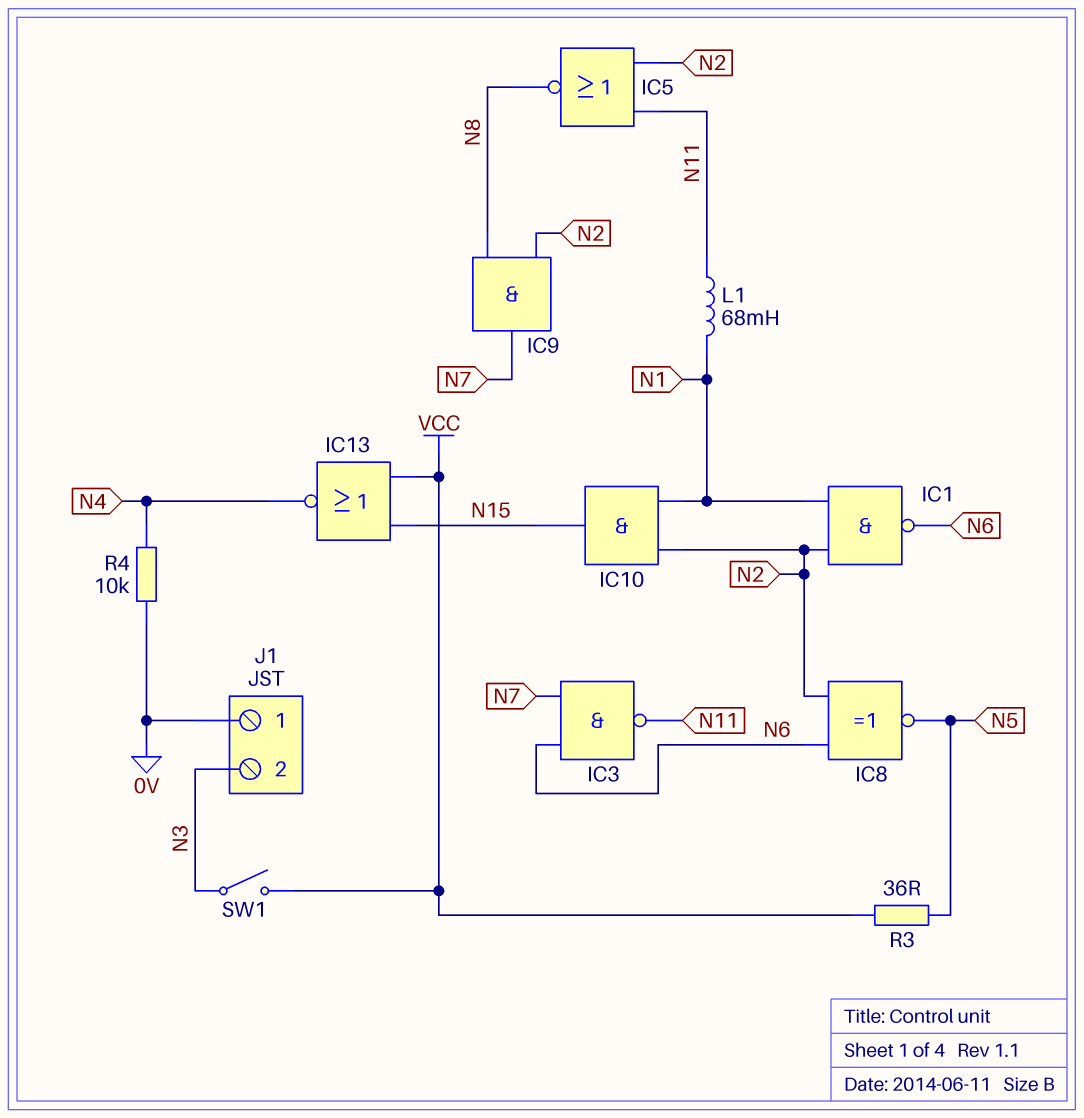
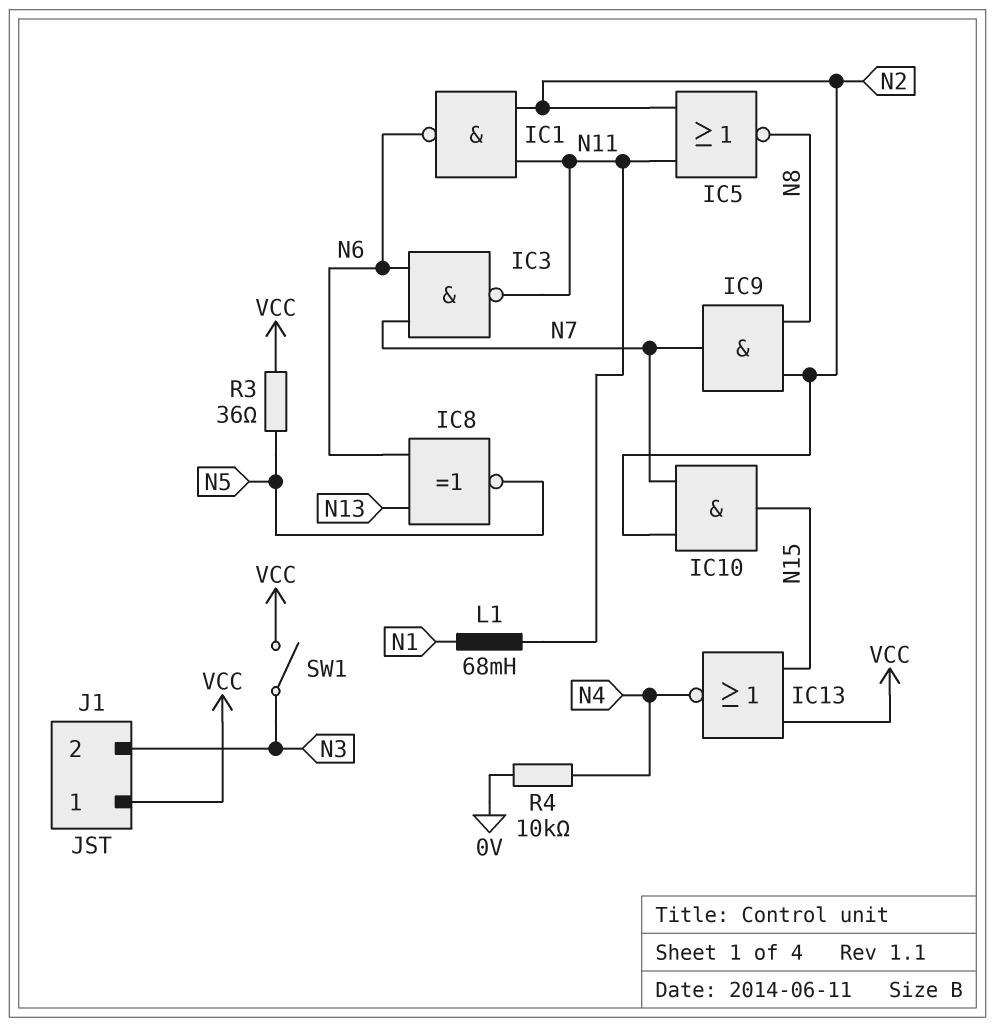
IC1: NAND (in N1, in N2, out N6) -> NAND (in N2, in N11, out N6)
IC8: XNOR (in N2, in N6, out N5) -> XNOR (in N6, in N13, out N5)
IC10: AND (in N1, in N2, out N15) -> AND (in N2, in N7, out N15)
J1 pin 1: 0V -> VCC

